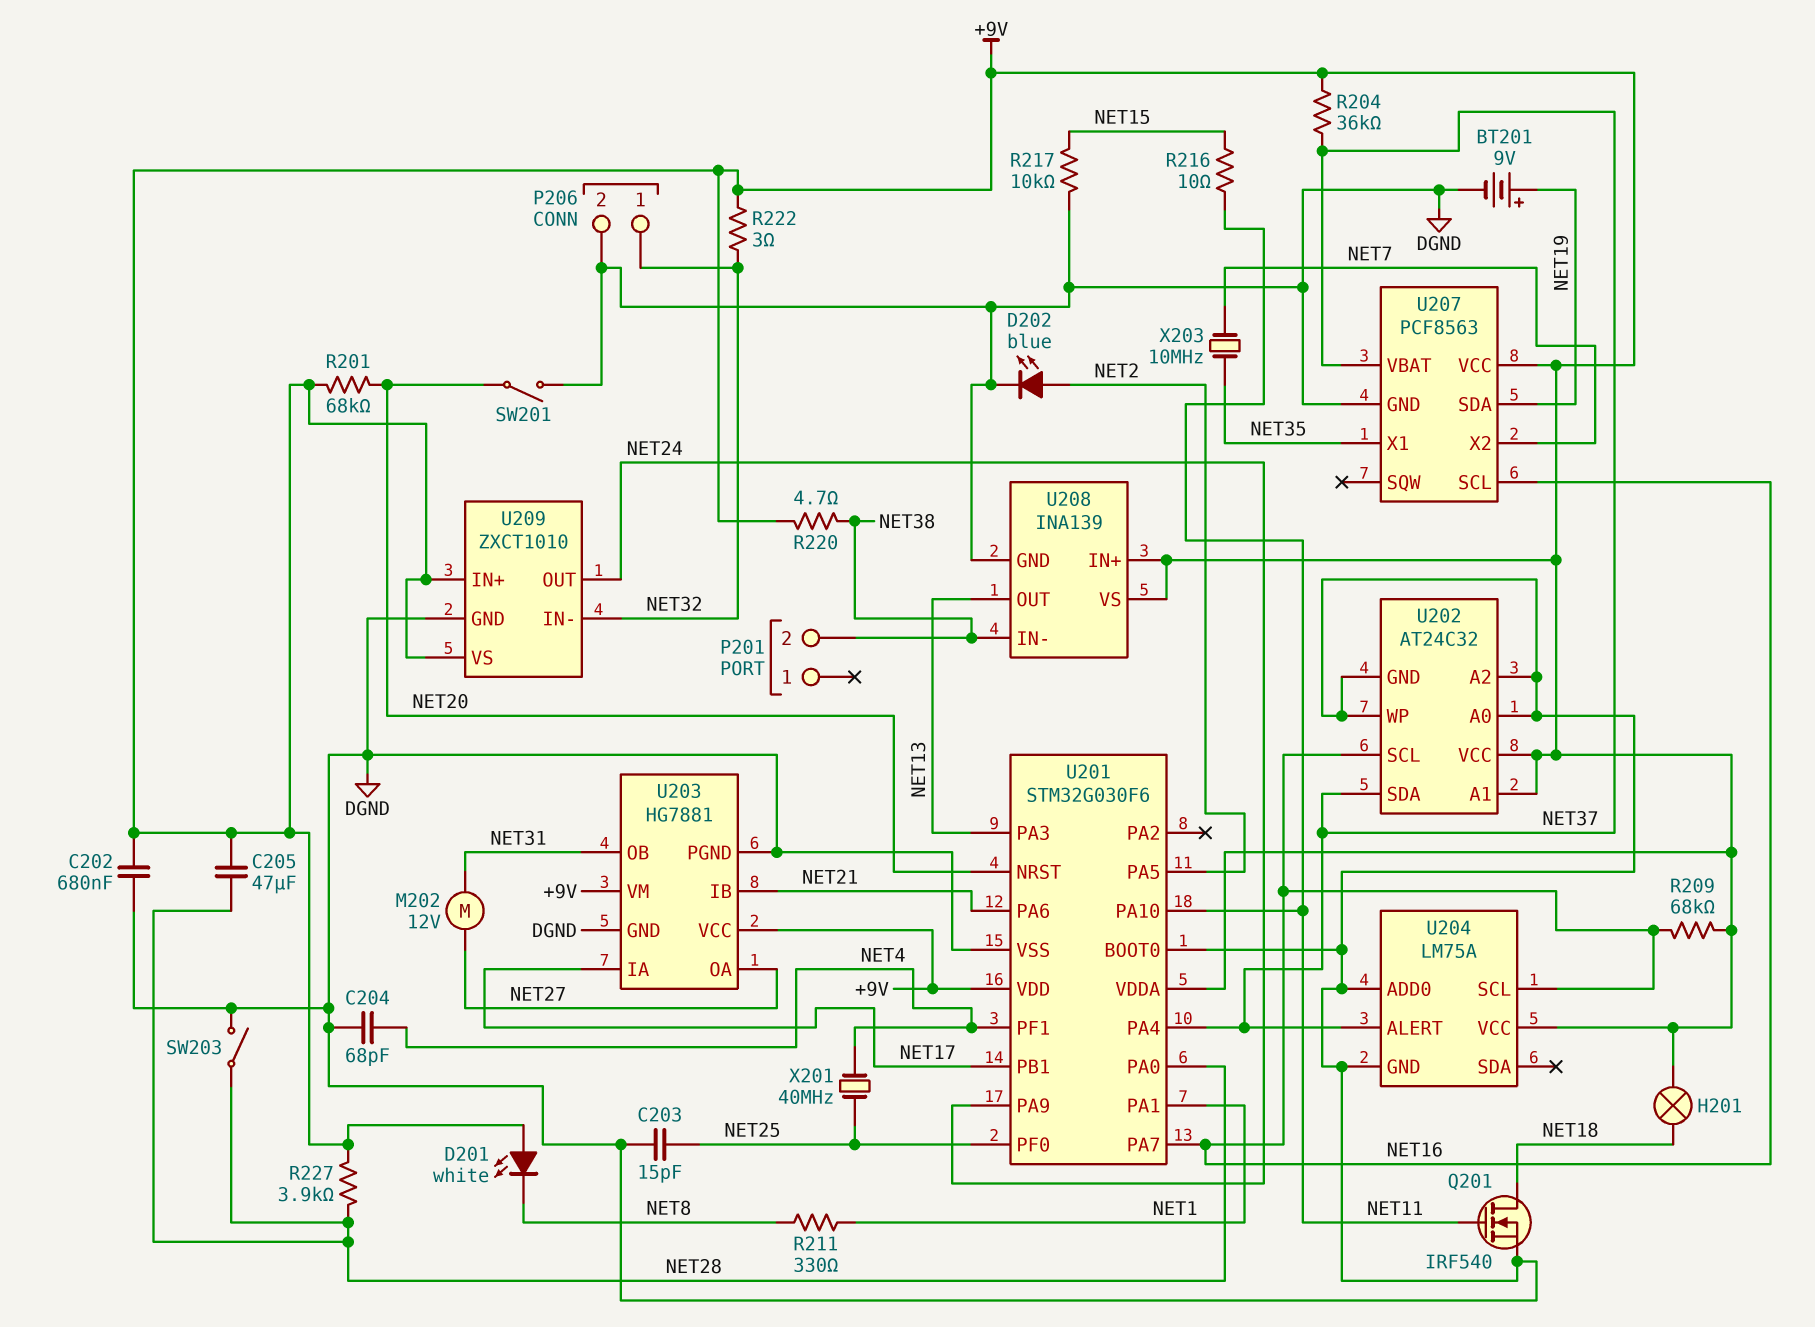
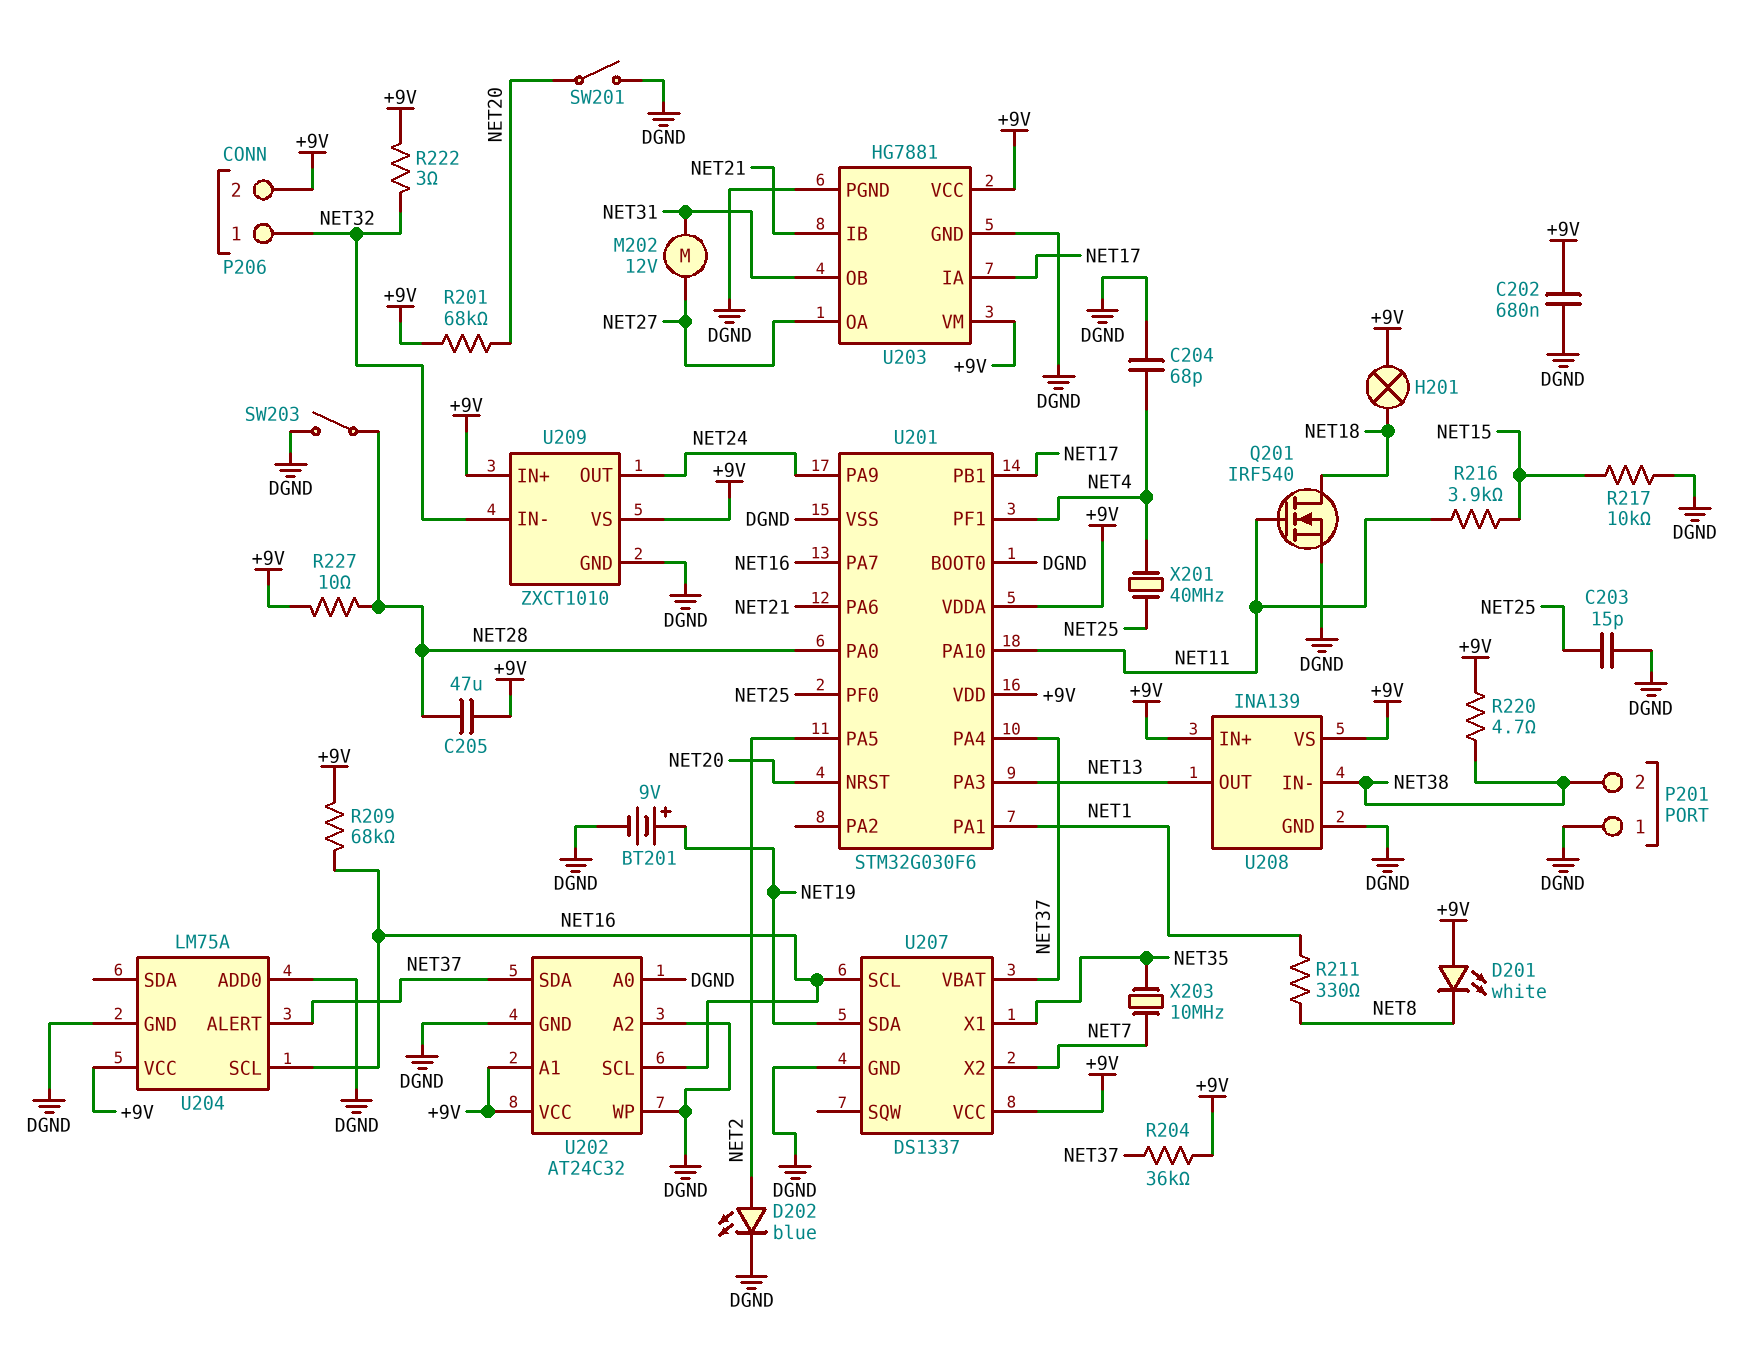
P201 pin 1: none -> DGND
P206 pin 2: DGND -> +9V
R216: 10 (NET11, NET15) -> 3.9k (NET11, NET15)
R227: 3.9k (+9V, NET28) -> 10 (+9V, NET28)
U207: PCF8563 -> DS1337

